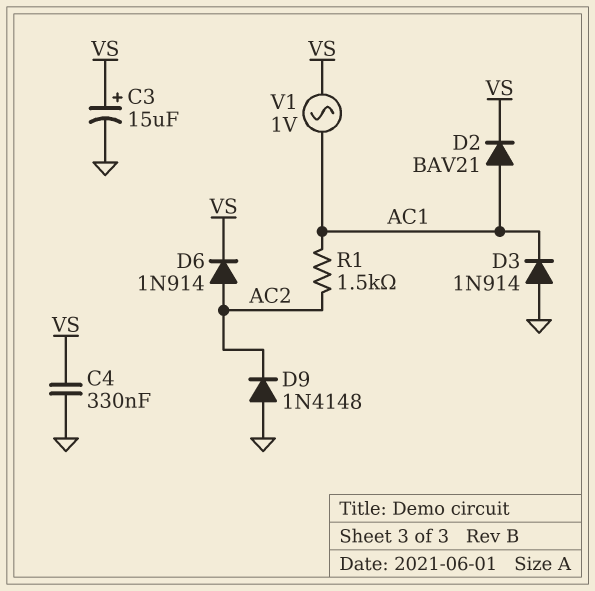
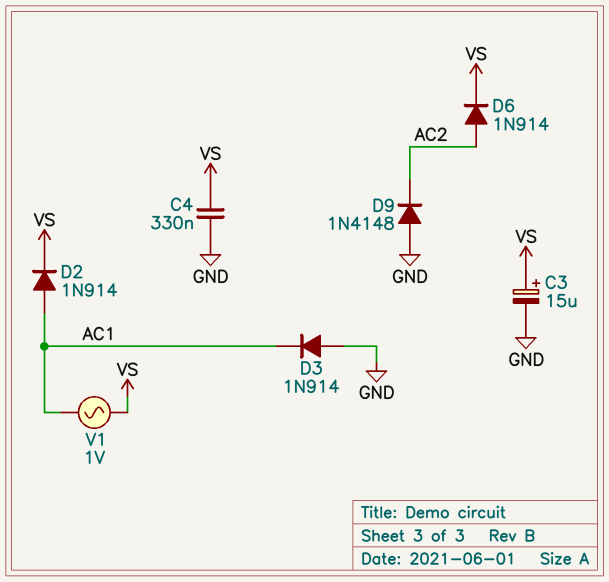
D2: diode BAV21 (A AC1, K VS) -> diode 1N914 (A AC1, K VS)
R1: 1.5k (AC1, AC2) -> none

